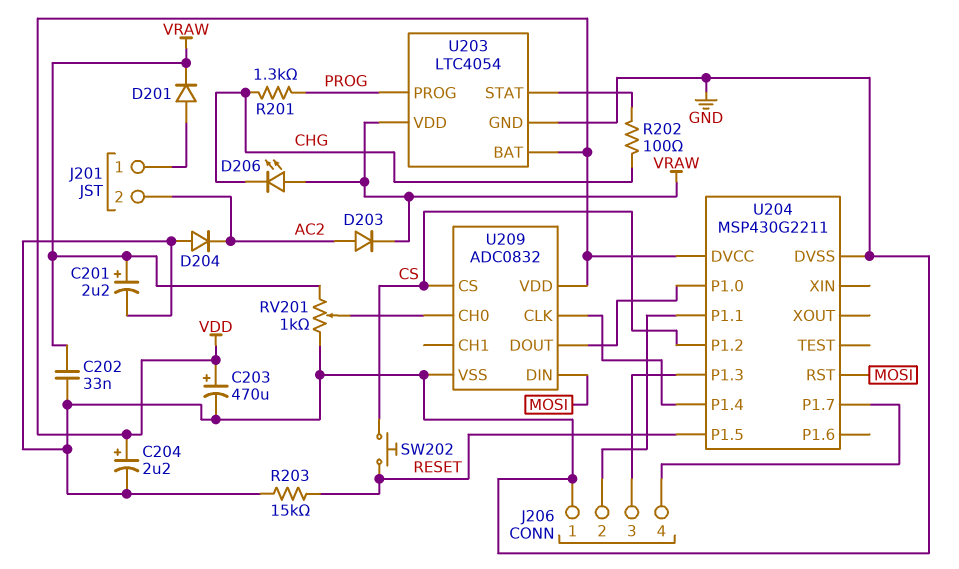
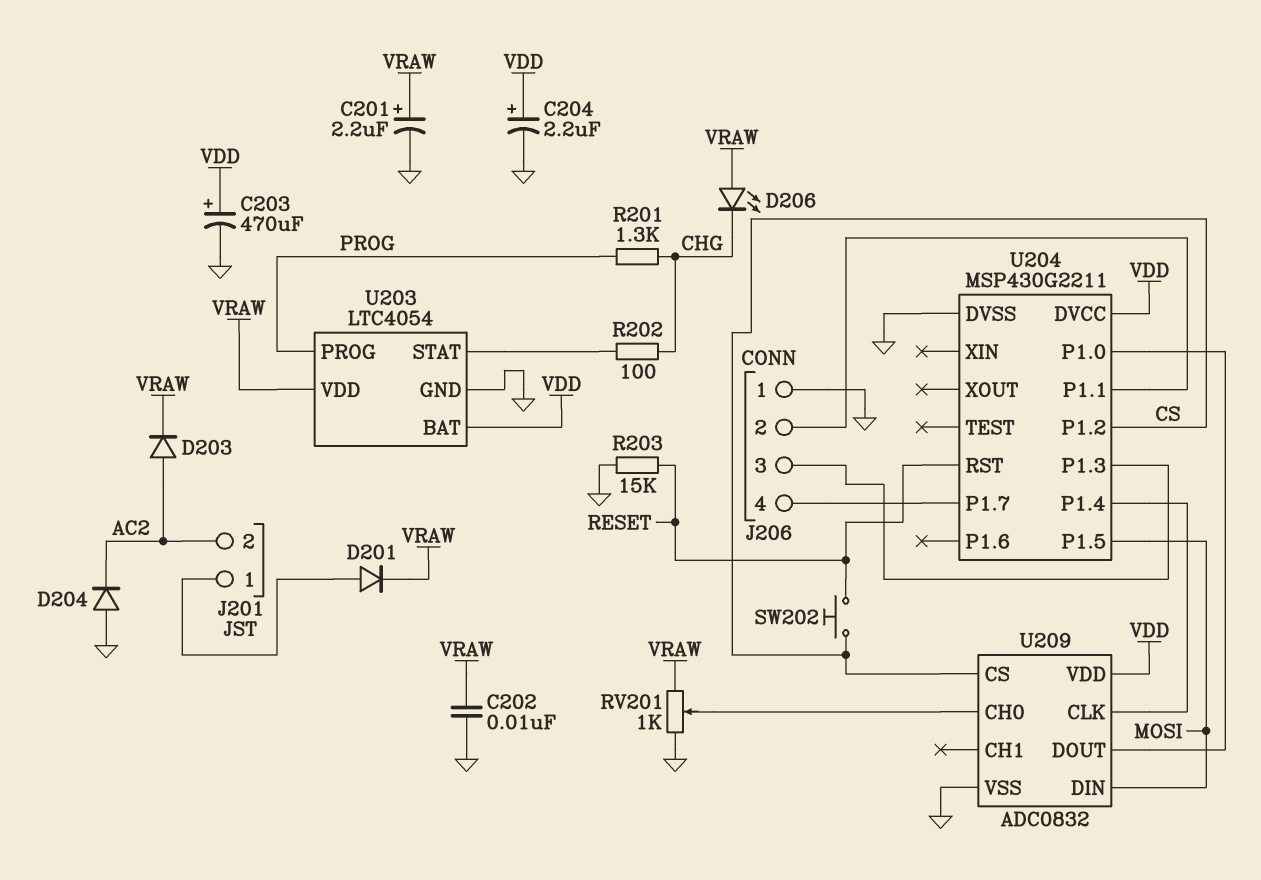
C202: 33nF (GND, VRAW) -> 10nF (GND, VRAW)
U204 pin P1.5: RESET -> MOSI
U204 pin RST: MOSI -> RESET

